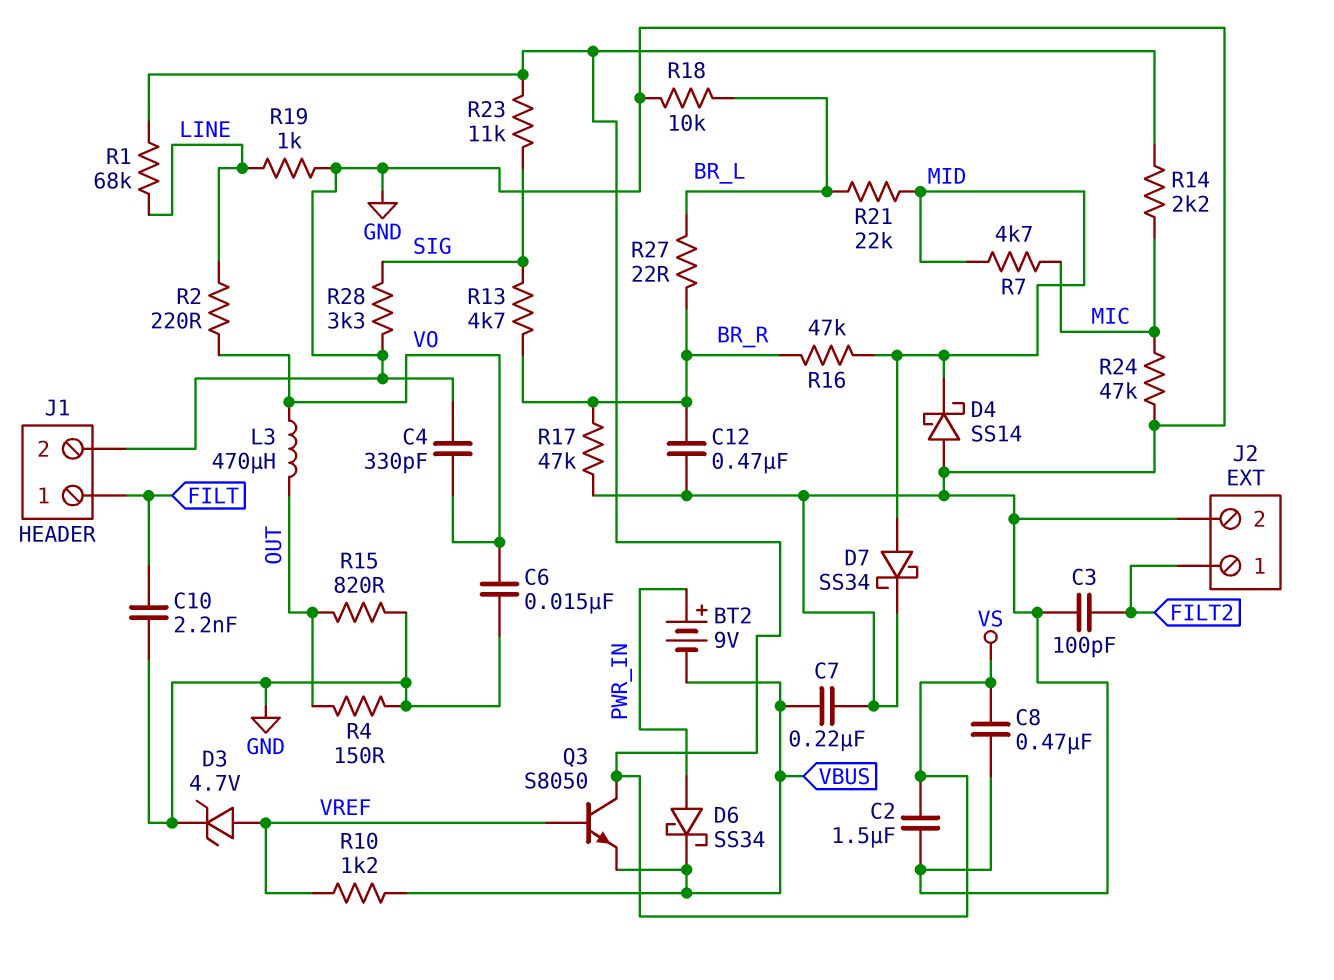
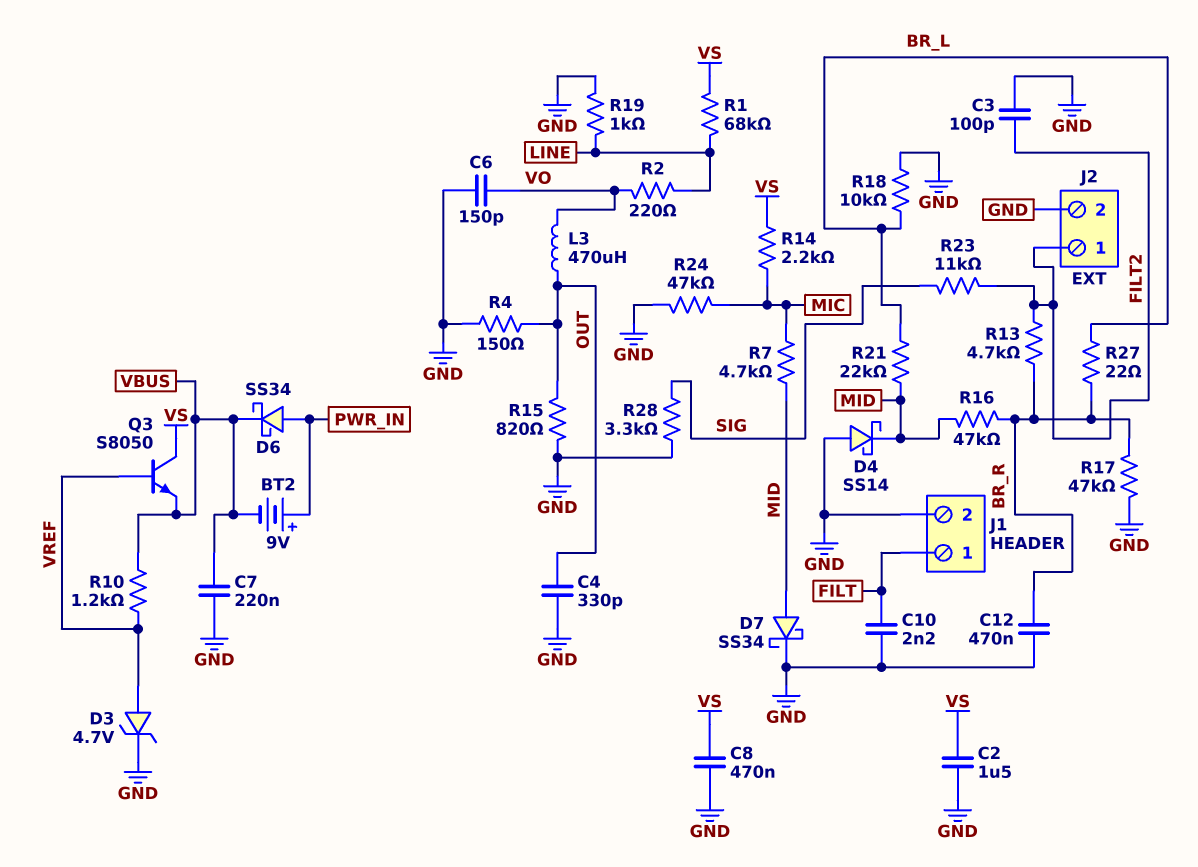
C4: 330pF (GND, VO) -> 330pF (GND, OUT)
C6: 15nF (GND, VO) -> 150pF (GND, VO)
R13: 4.7k (BR_R, SIG) -> 4.7k (BR_R, FILT2)
R23: 11k (SIG, VS) -> 11k (FILT2, SIG)

